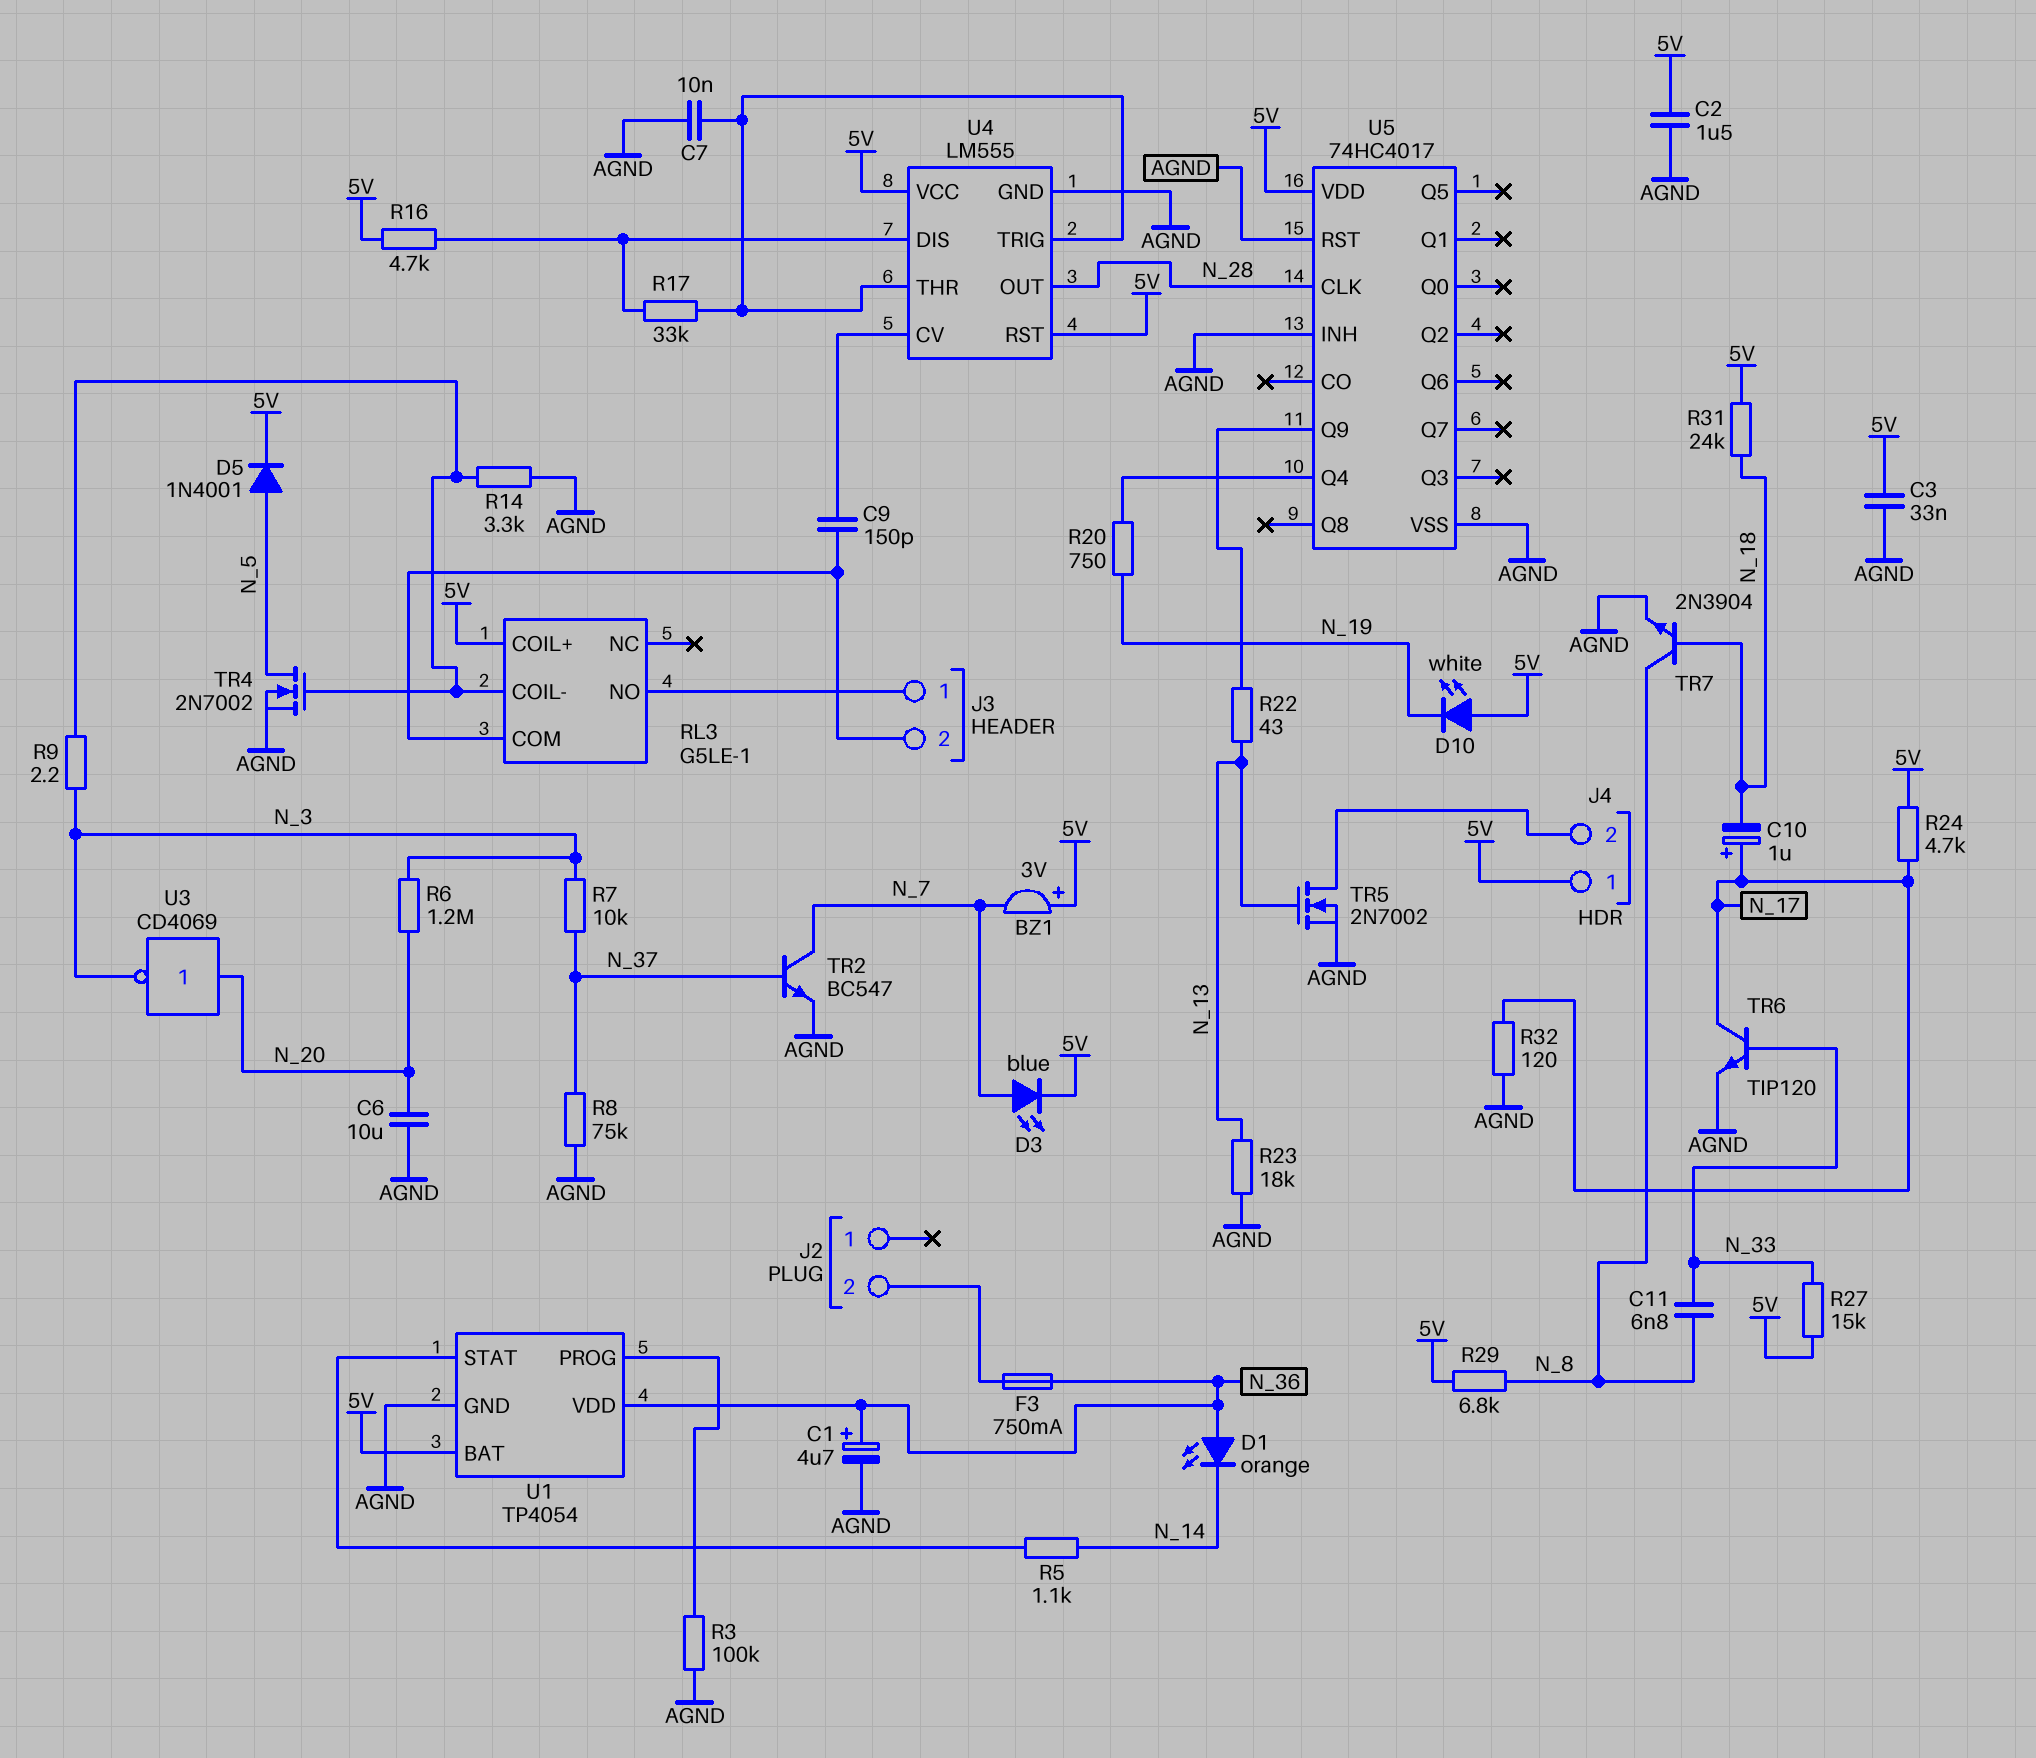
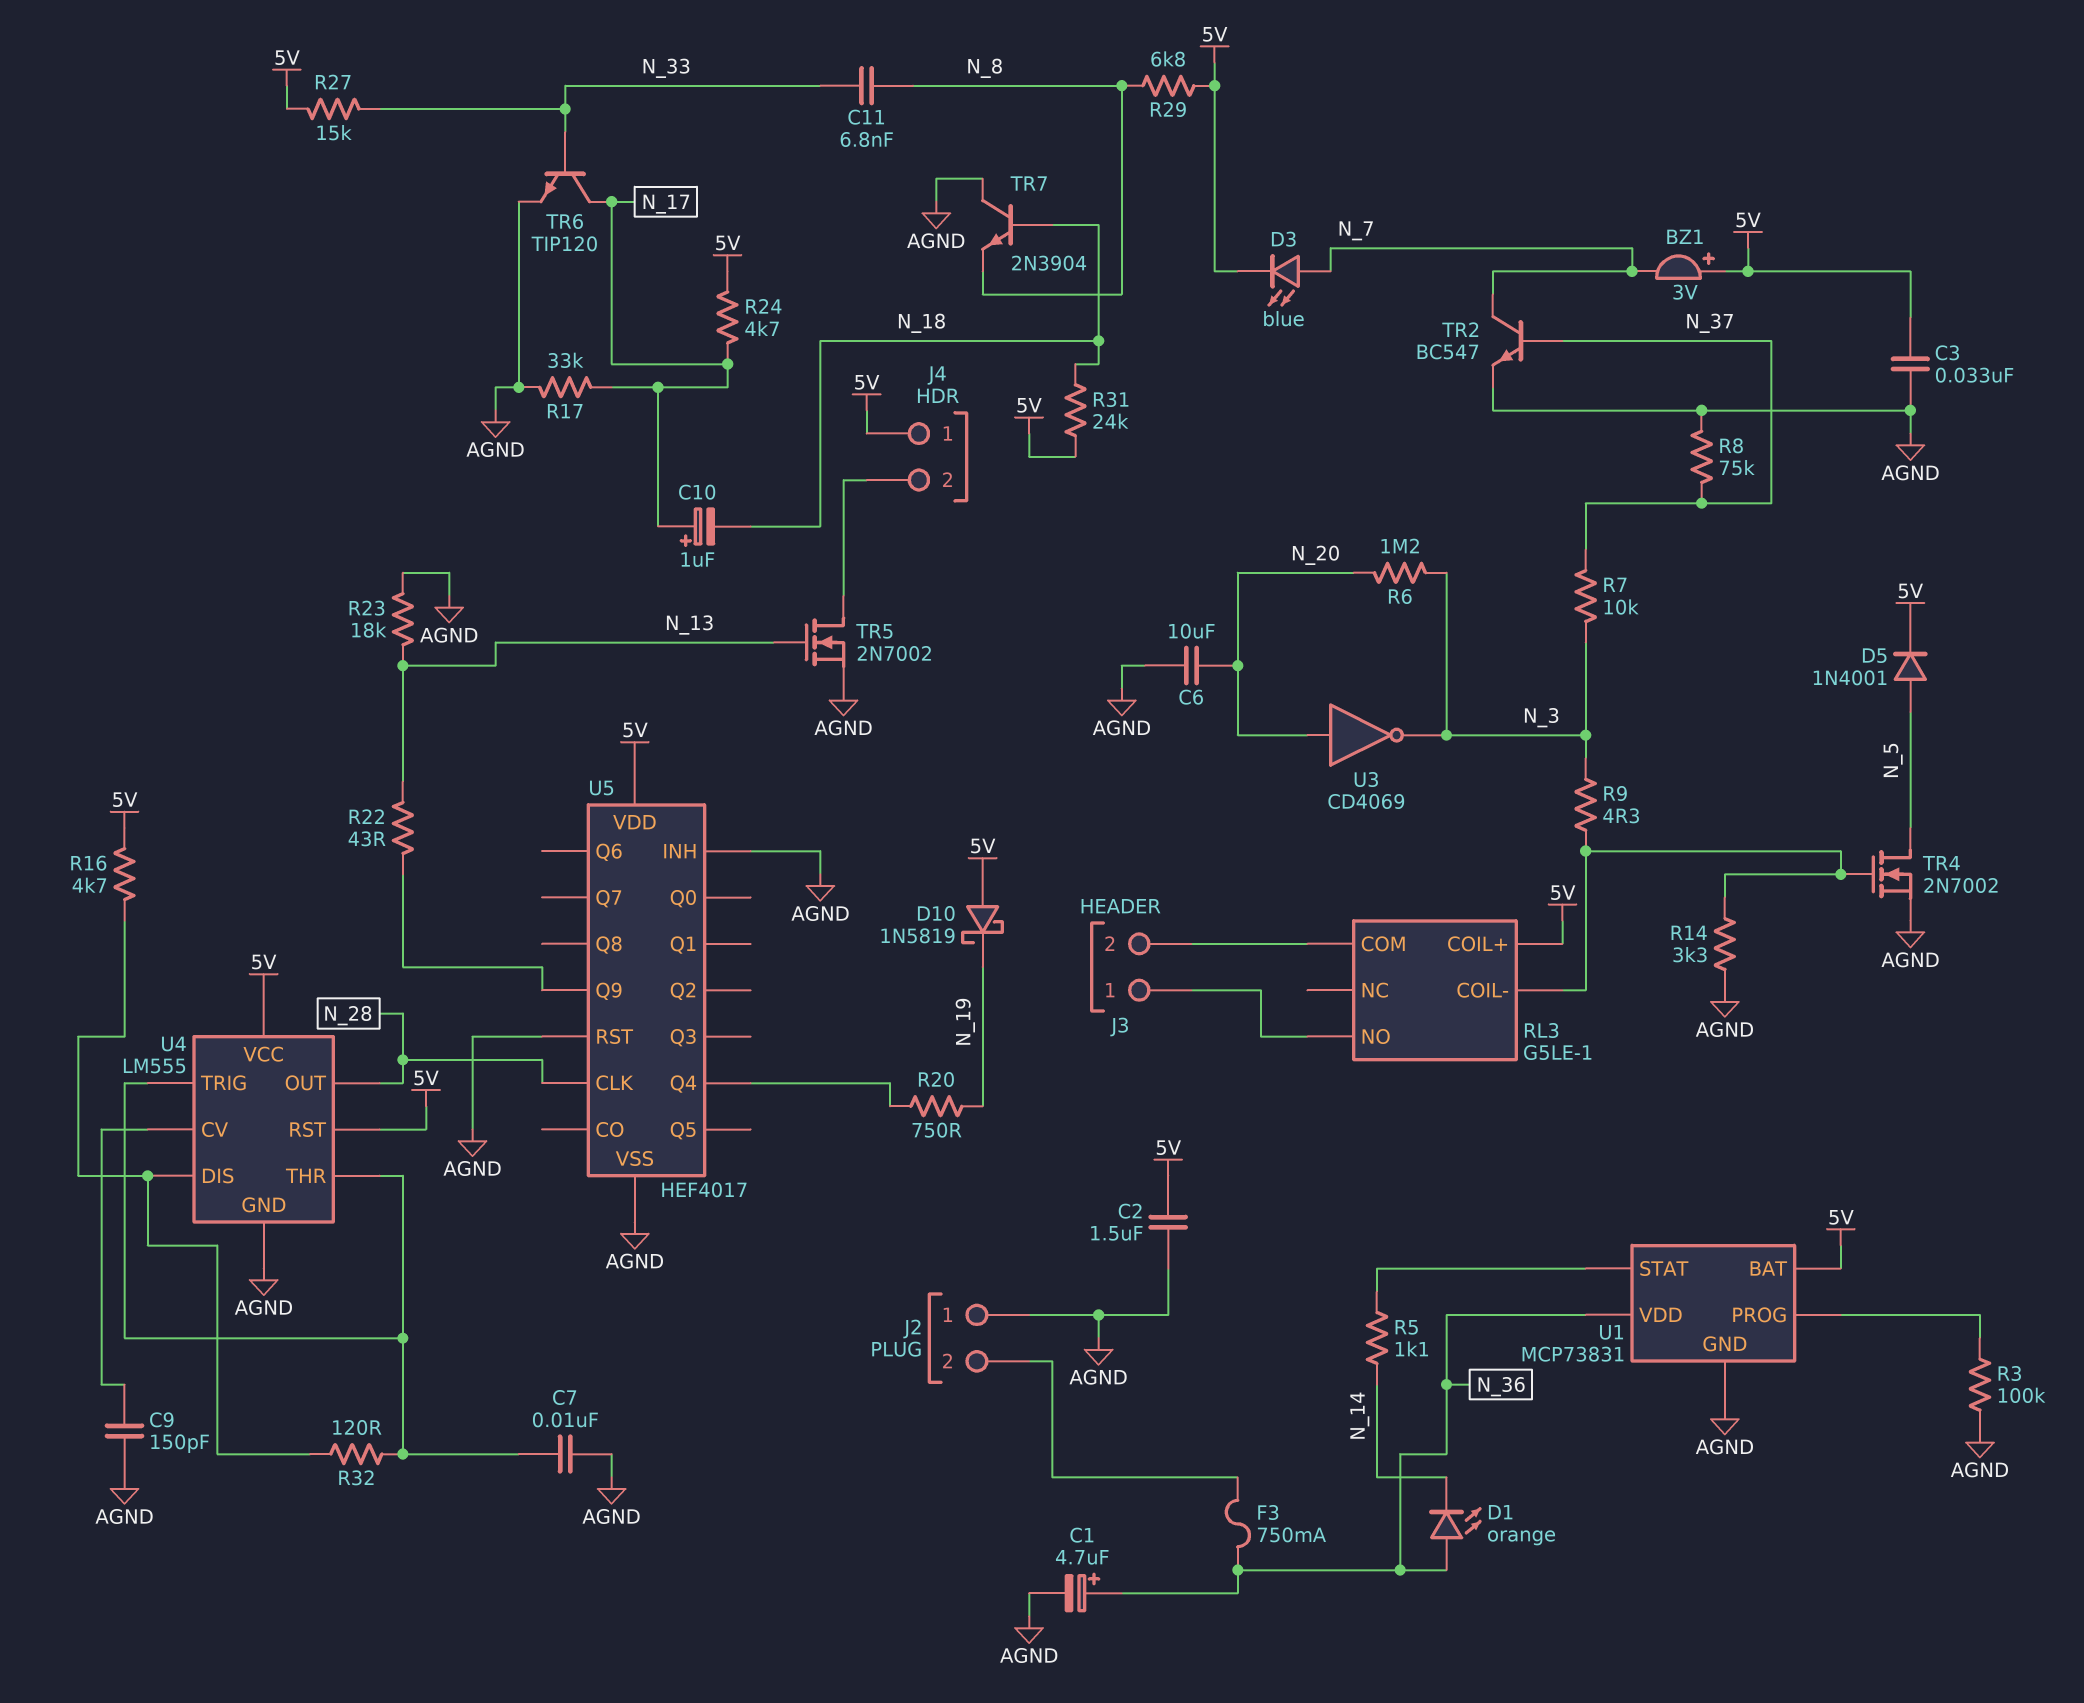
C9: 150pF (J3/2, U4/CV) -> 150pF (AGND, U4/CV)
D10: LED white (A 5V, K N_19) -> schottky 1N5819 (A 5V, K N_19)
J2 pin 1: none -> AGND
R9: 2.2 (N_3, RL3/COIL-) -> 4.3 (N_3, RL3/COIL-)
R17: 33k (U4/DIS, U4/THR) -> 33k (AGND, N_17)
R32: 120 (AGND, N_17) -> 120 (U4/DIS, U4/THR)
TR7: NPN 2N3904 (B N_18, C N_8, E AGND) -> NPN 2N3904 (B N_18, C AGND, E N_8)
U1: TP4054 -> MCP73831
U5: 74HC4017 -> HEF4017

